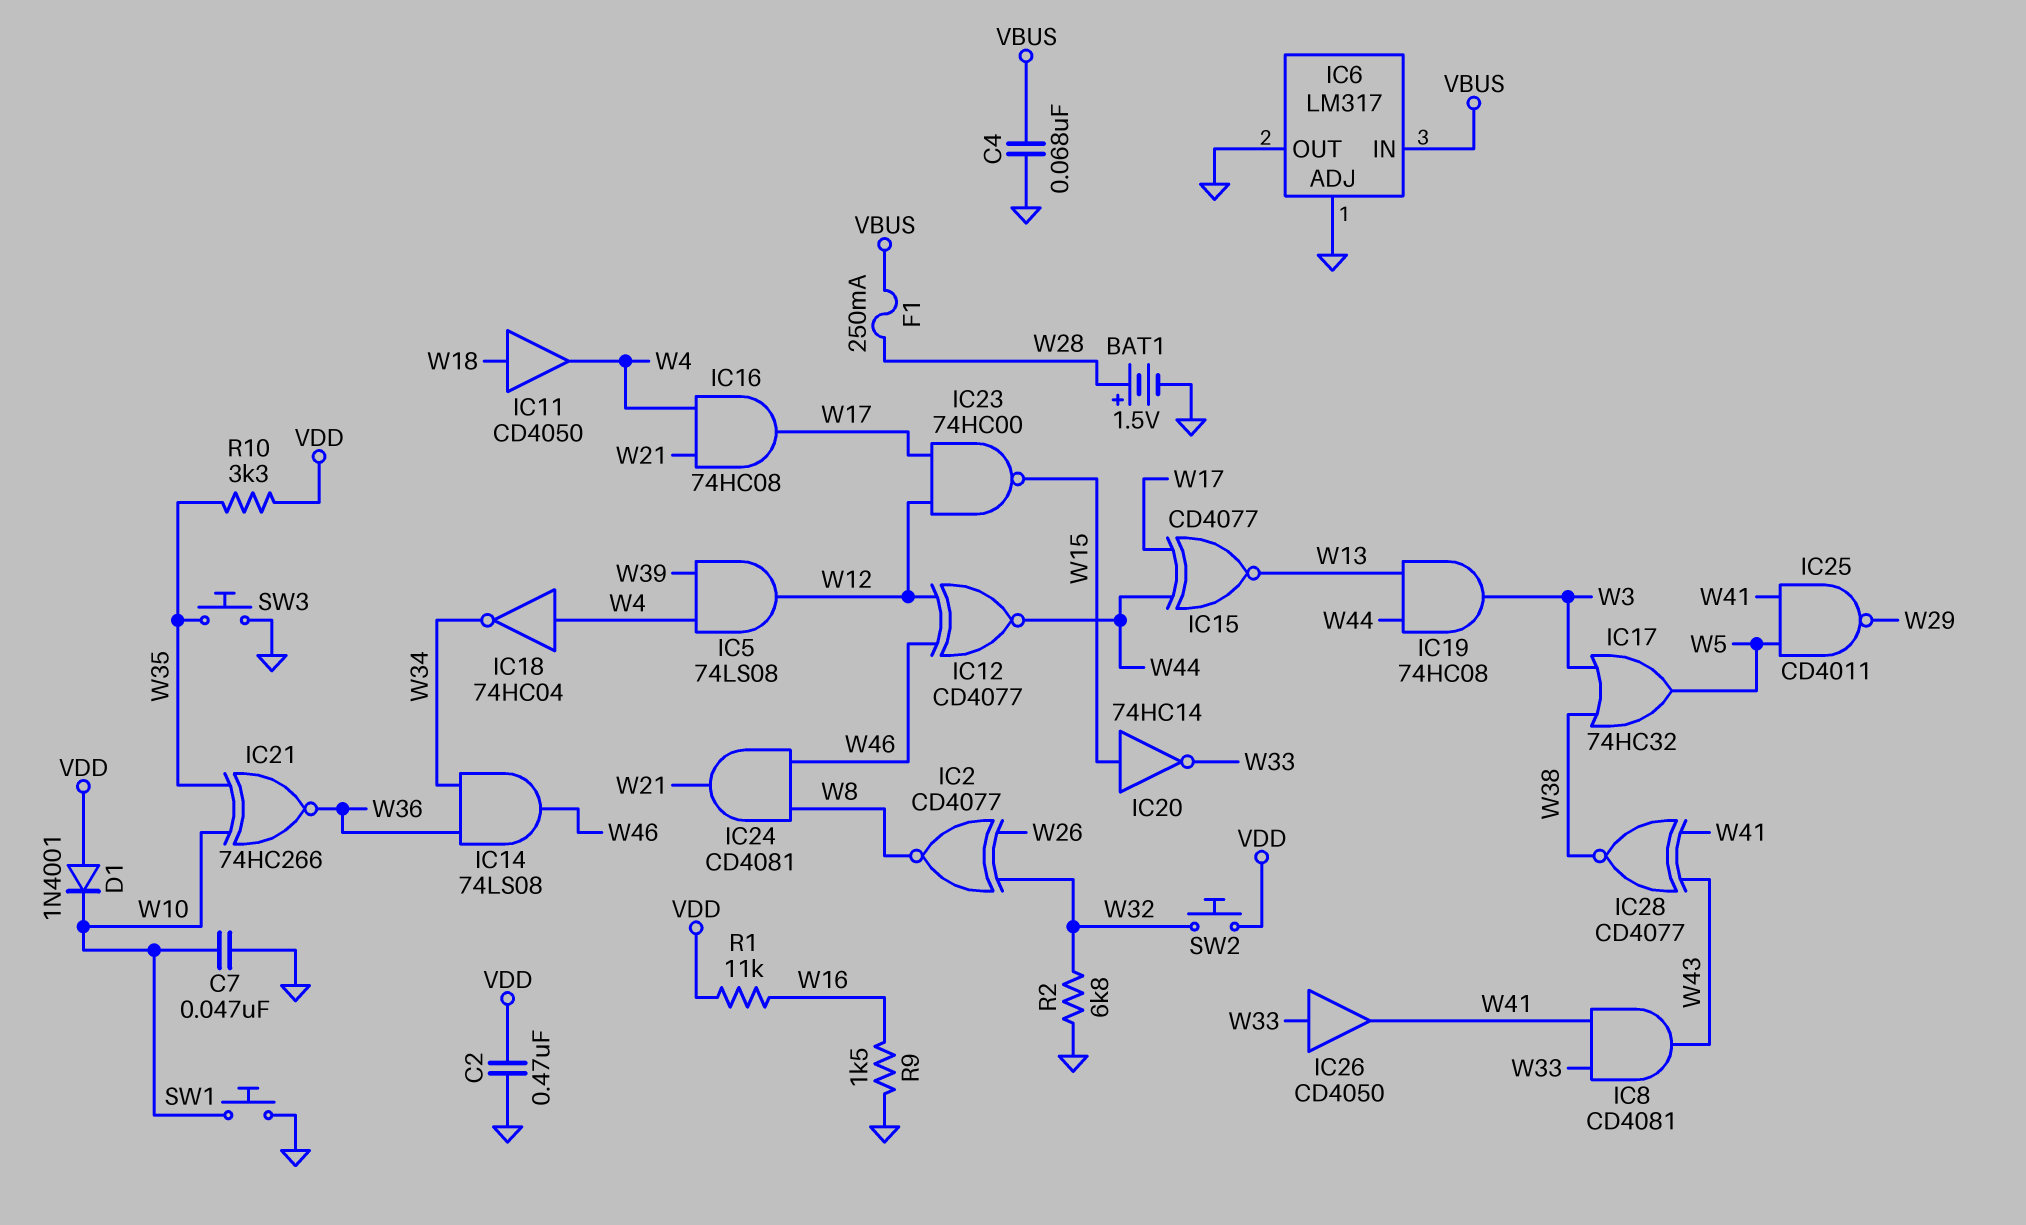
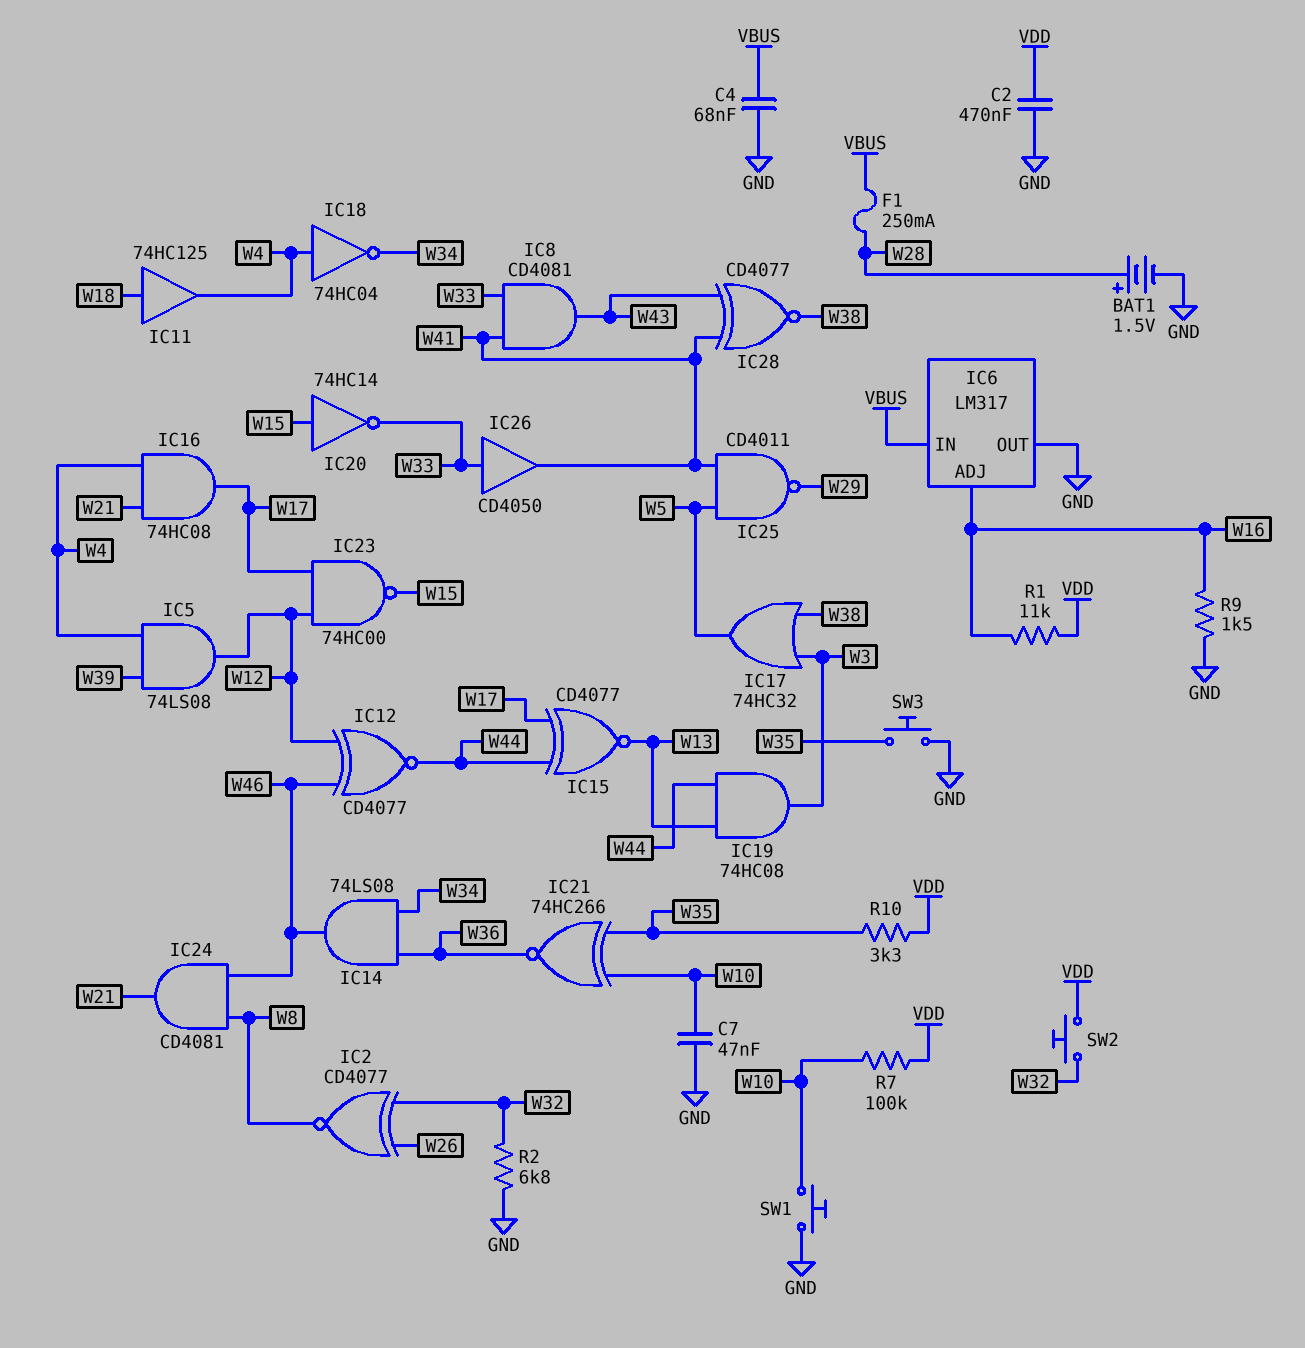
D1: diode 1N4001 (A VDD, K W10) -> none
IC6 pin ADJ: GND -> W16
IC11: buffer CD4050 (in W18, out W4) -> buffer 74HC125 (in W18, out W4)
R7: none -> 100k (VDD, W10)

